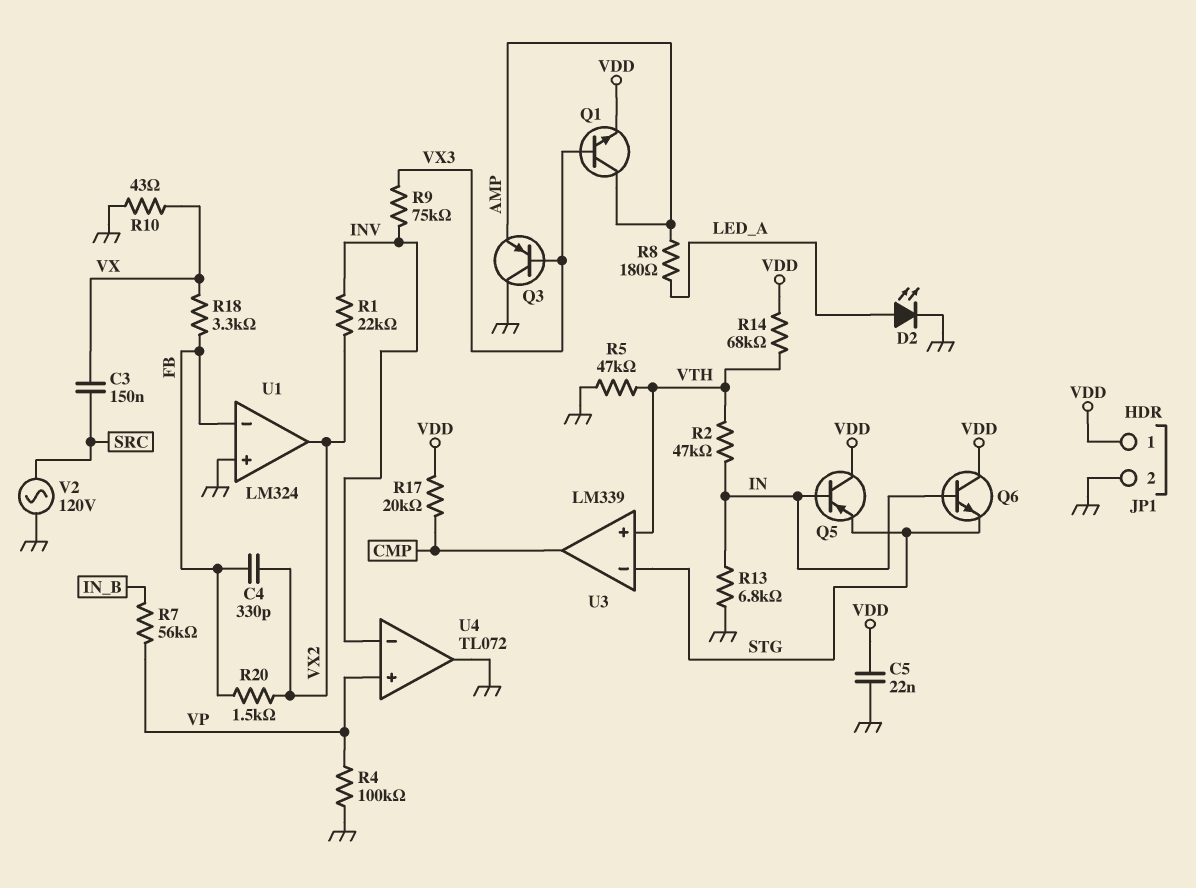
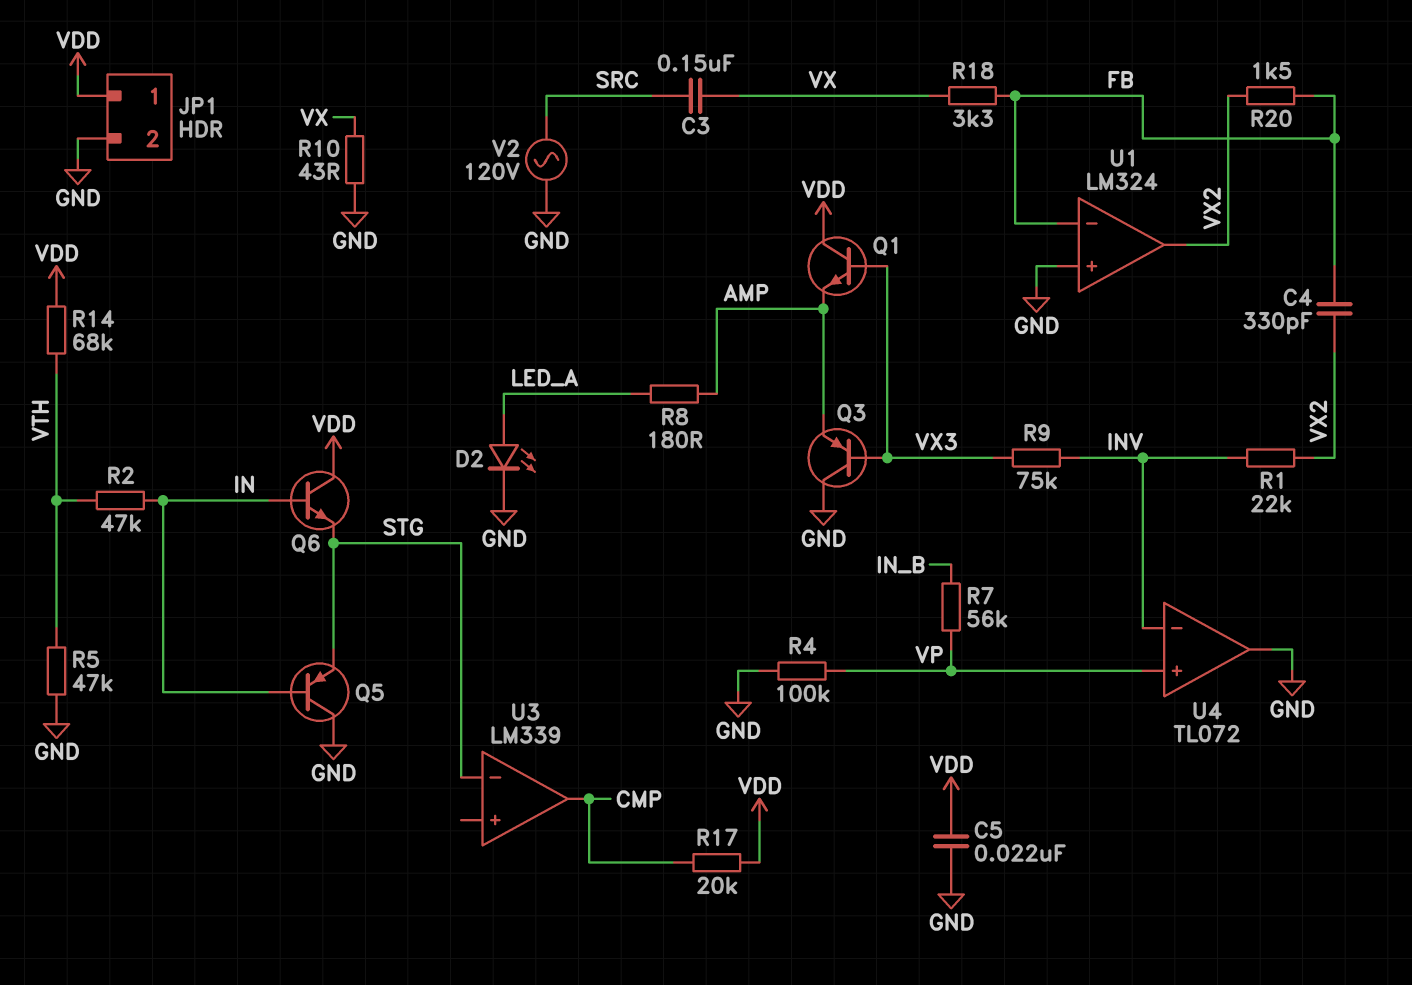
Q1: NPN (B VX3, C AMP, E VDD) -> NPN (B VX3, C VDD, E AMP)
Q5: PNP (B IN, C VDD, E STG) -> PNP (B IN, C GND, E STG)
R13: 6.8k (GND, IN) -> none
U3 pin in+: VTH -> none

